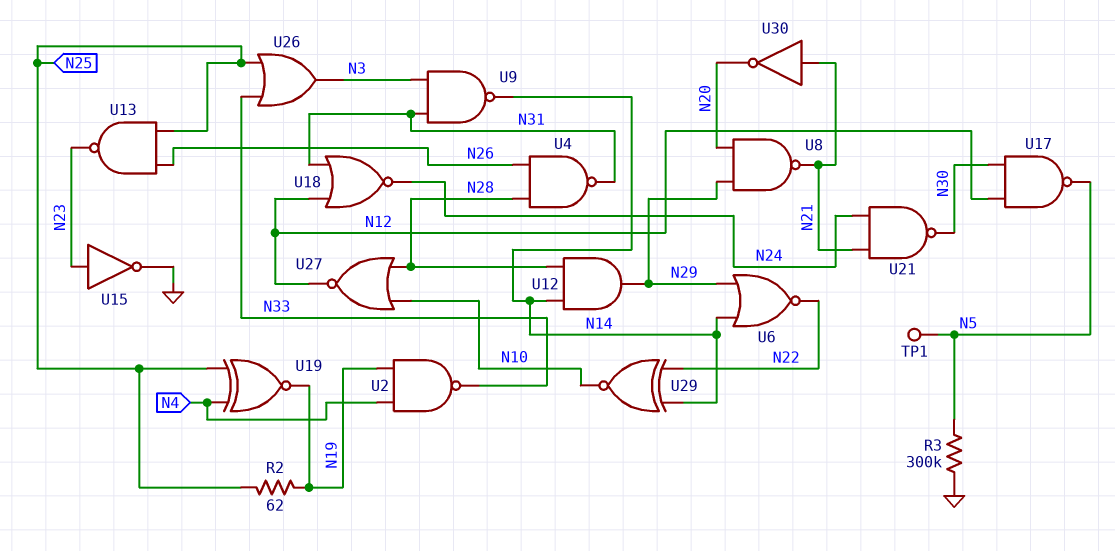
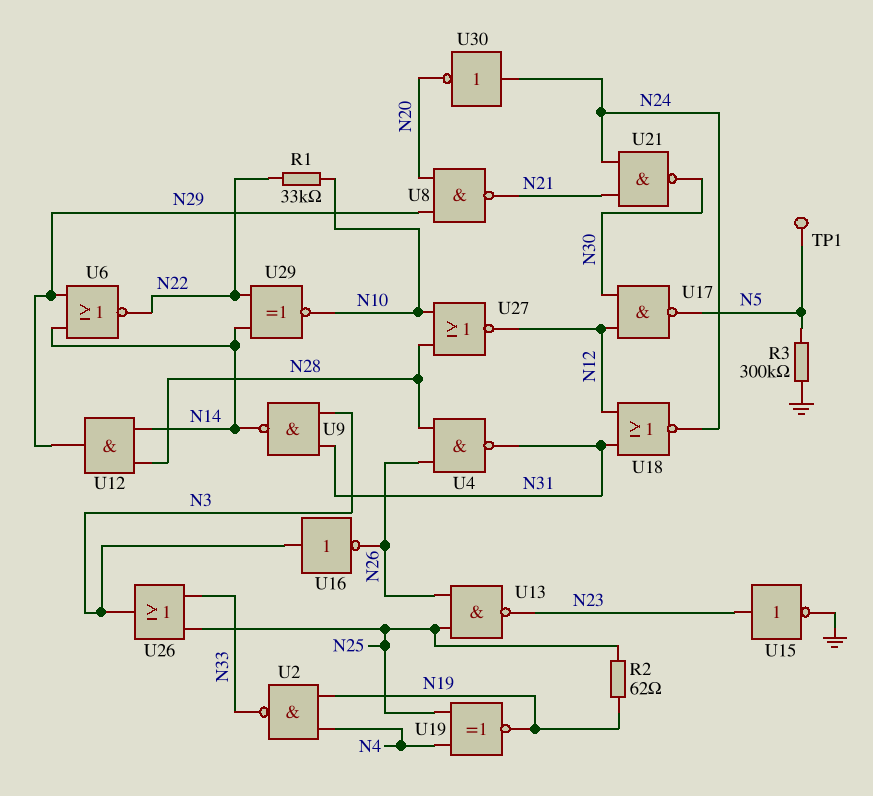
R1: none -> 33k (N10, N22)
U16: none -> NOT (in N3, out N26)
U30: NOT (in N21, out N20) -> NOT (in N24, out N20)

